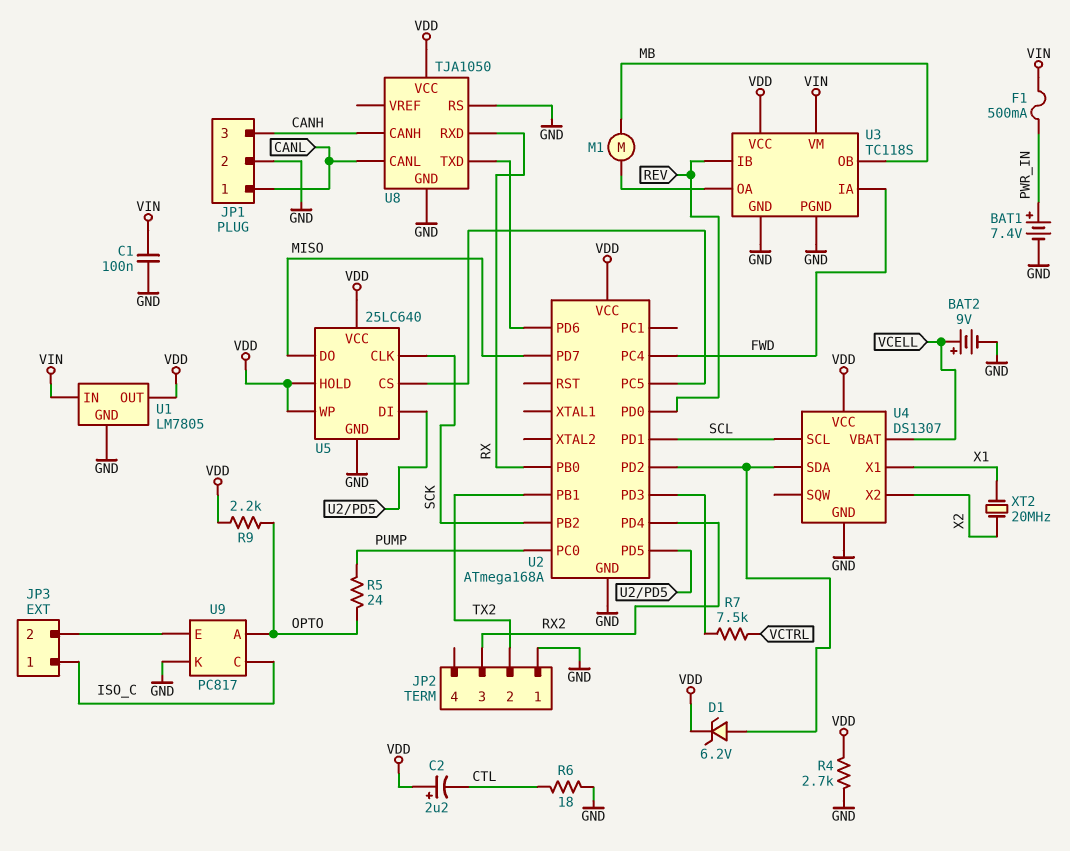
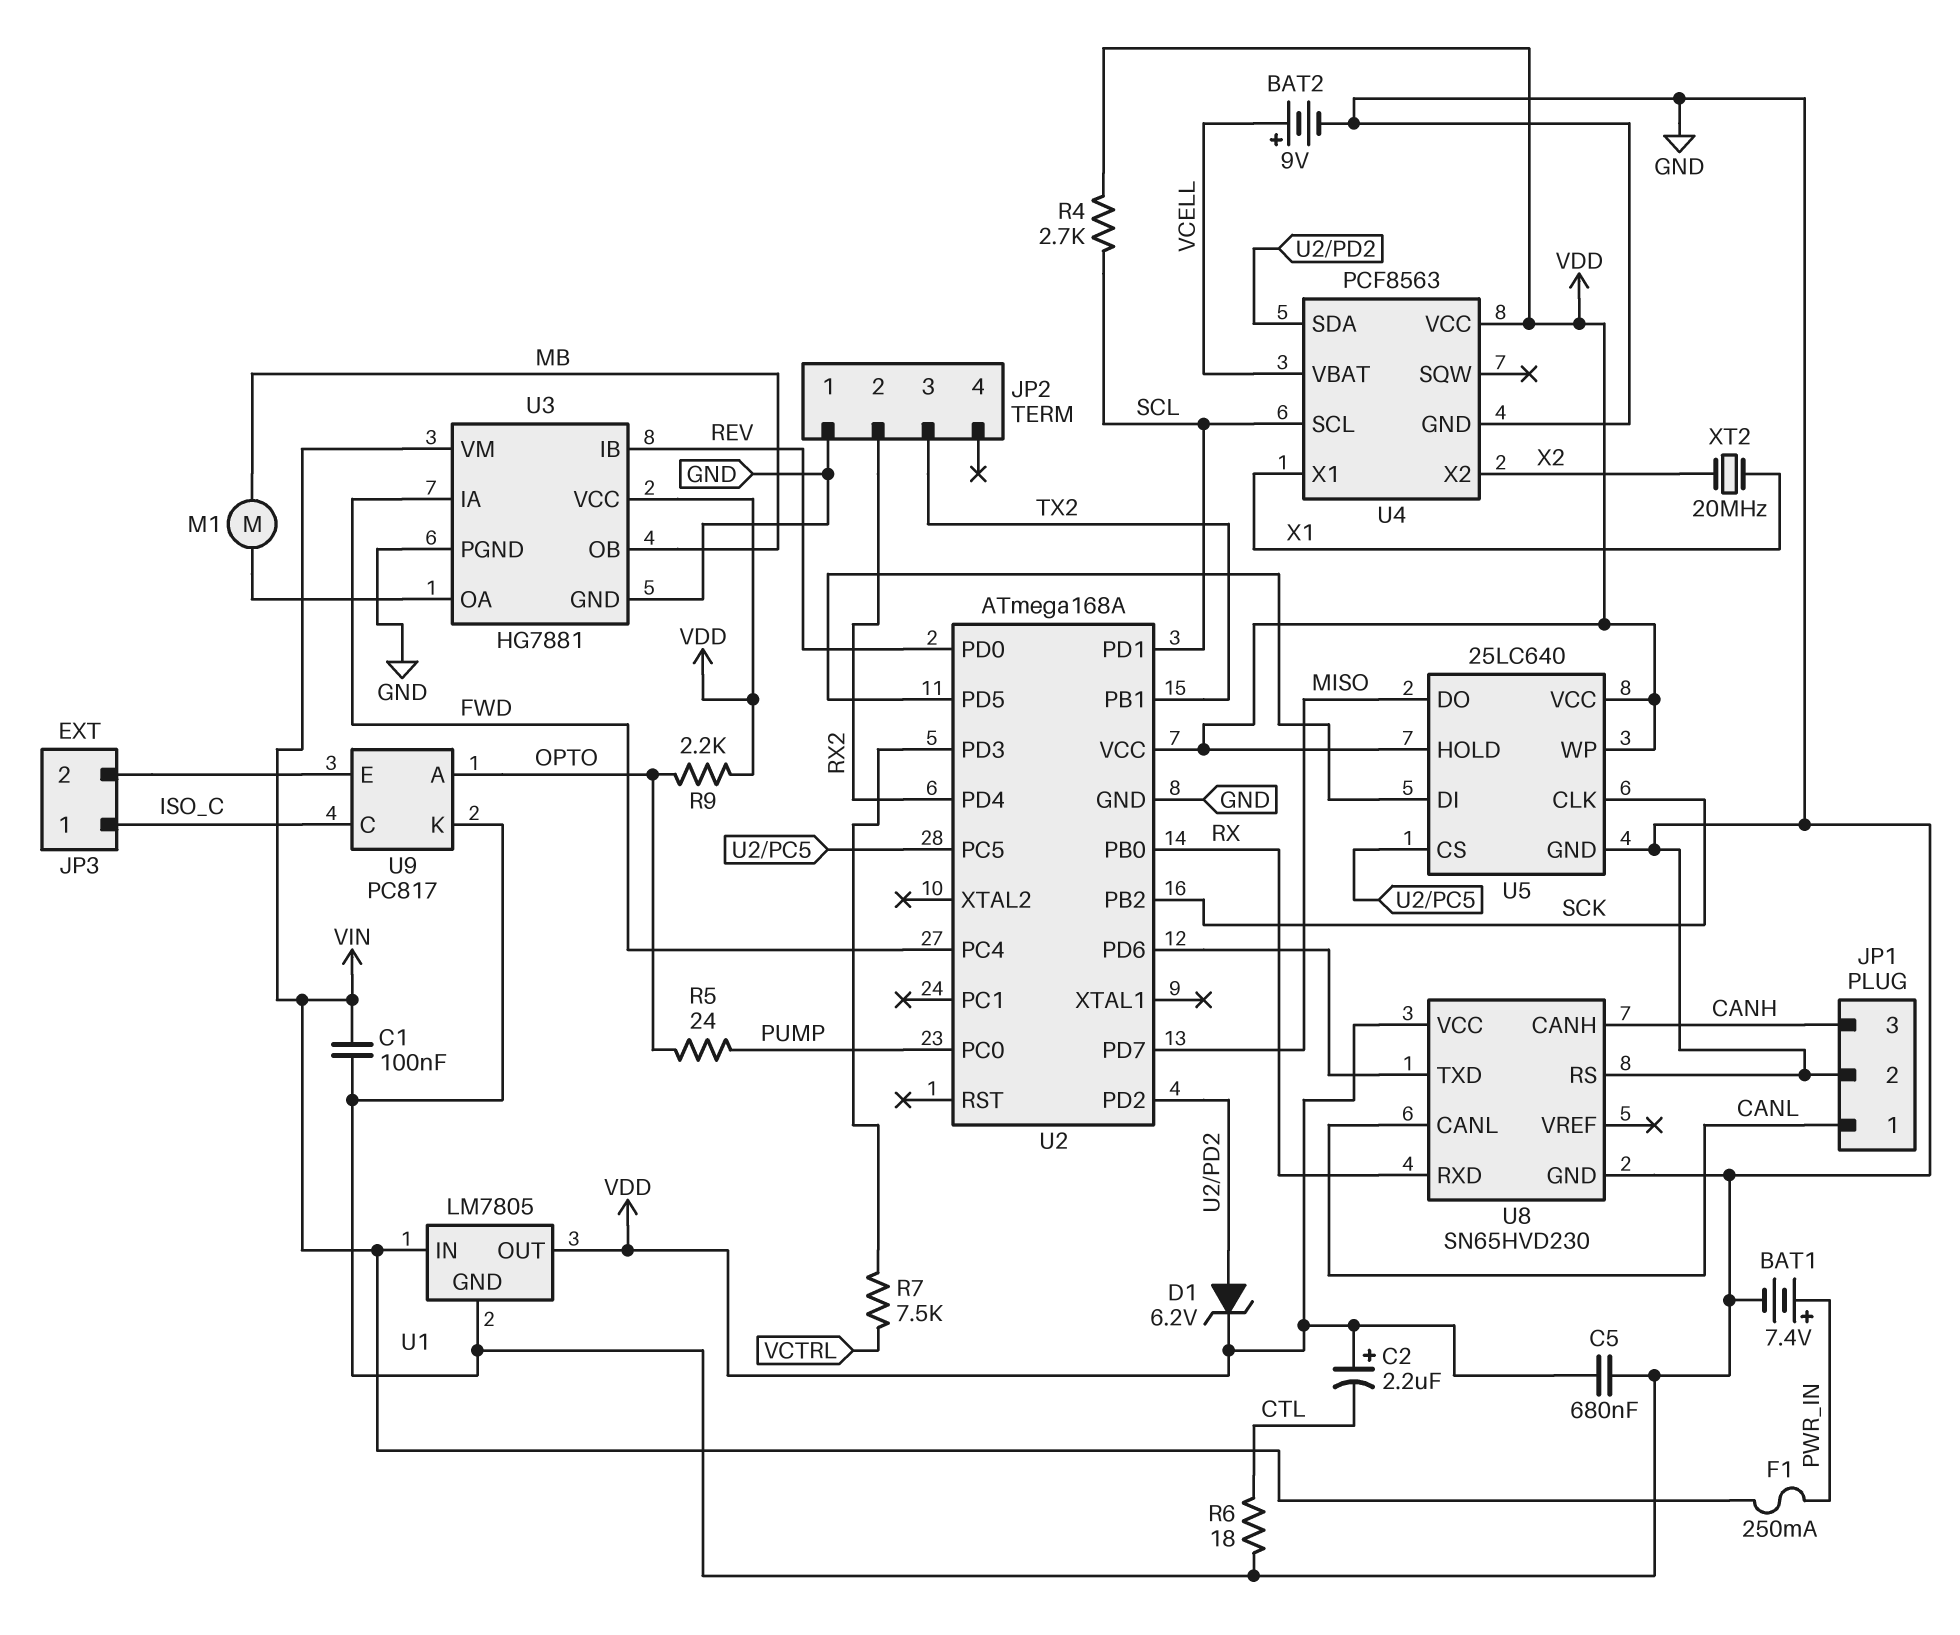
C5: none -> 680nF (GND, VDD)
F1: 500mA (PWR_IN, VIN) -> 250mA (PWR_IN, VIN)
JP2 pin 2: TX2 -> RX2
JP2 pin 3: RX2 -> TX2
R4: 2.7k (GND, VDD) -> 2.7k (SCL, VDD)
U3: TC118S -> HG7881
U4: DS1307 -> PCF8563
U8: TJA1050 -> SN65HVD230

